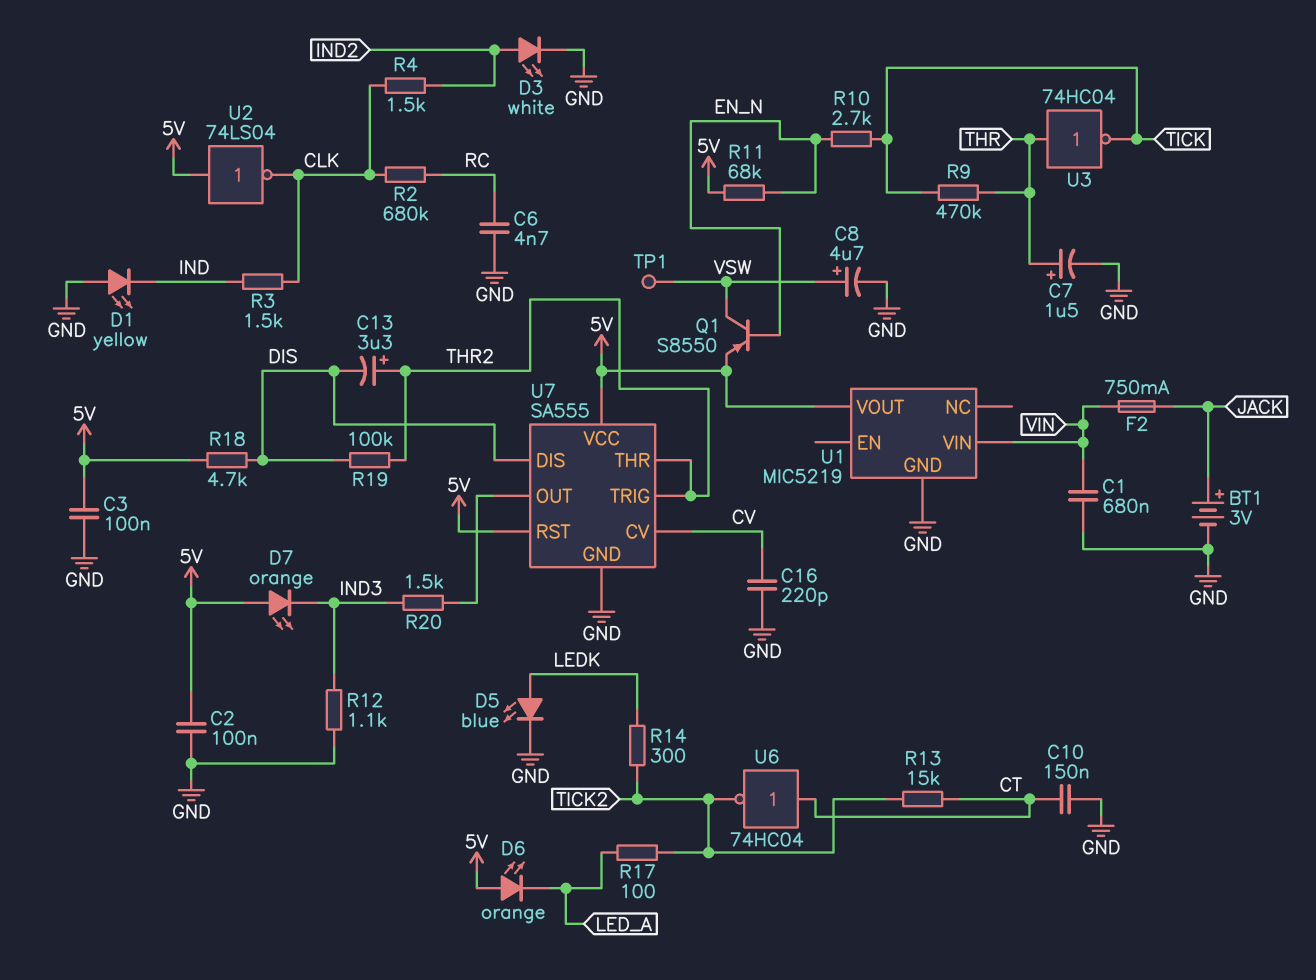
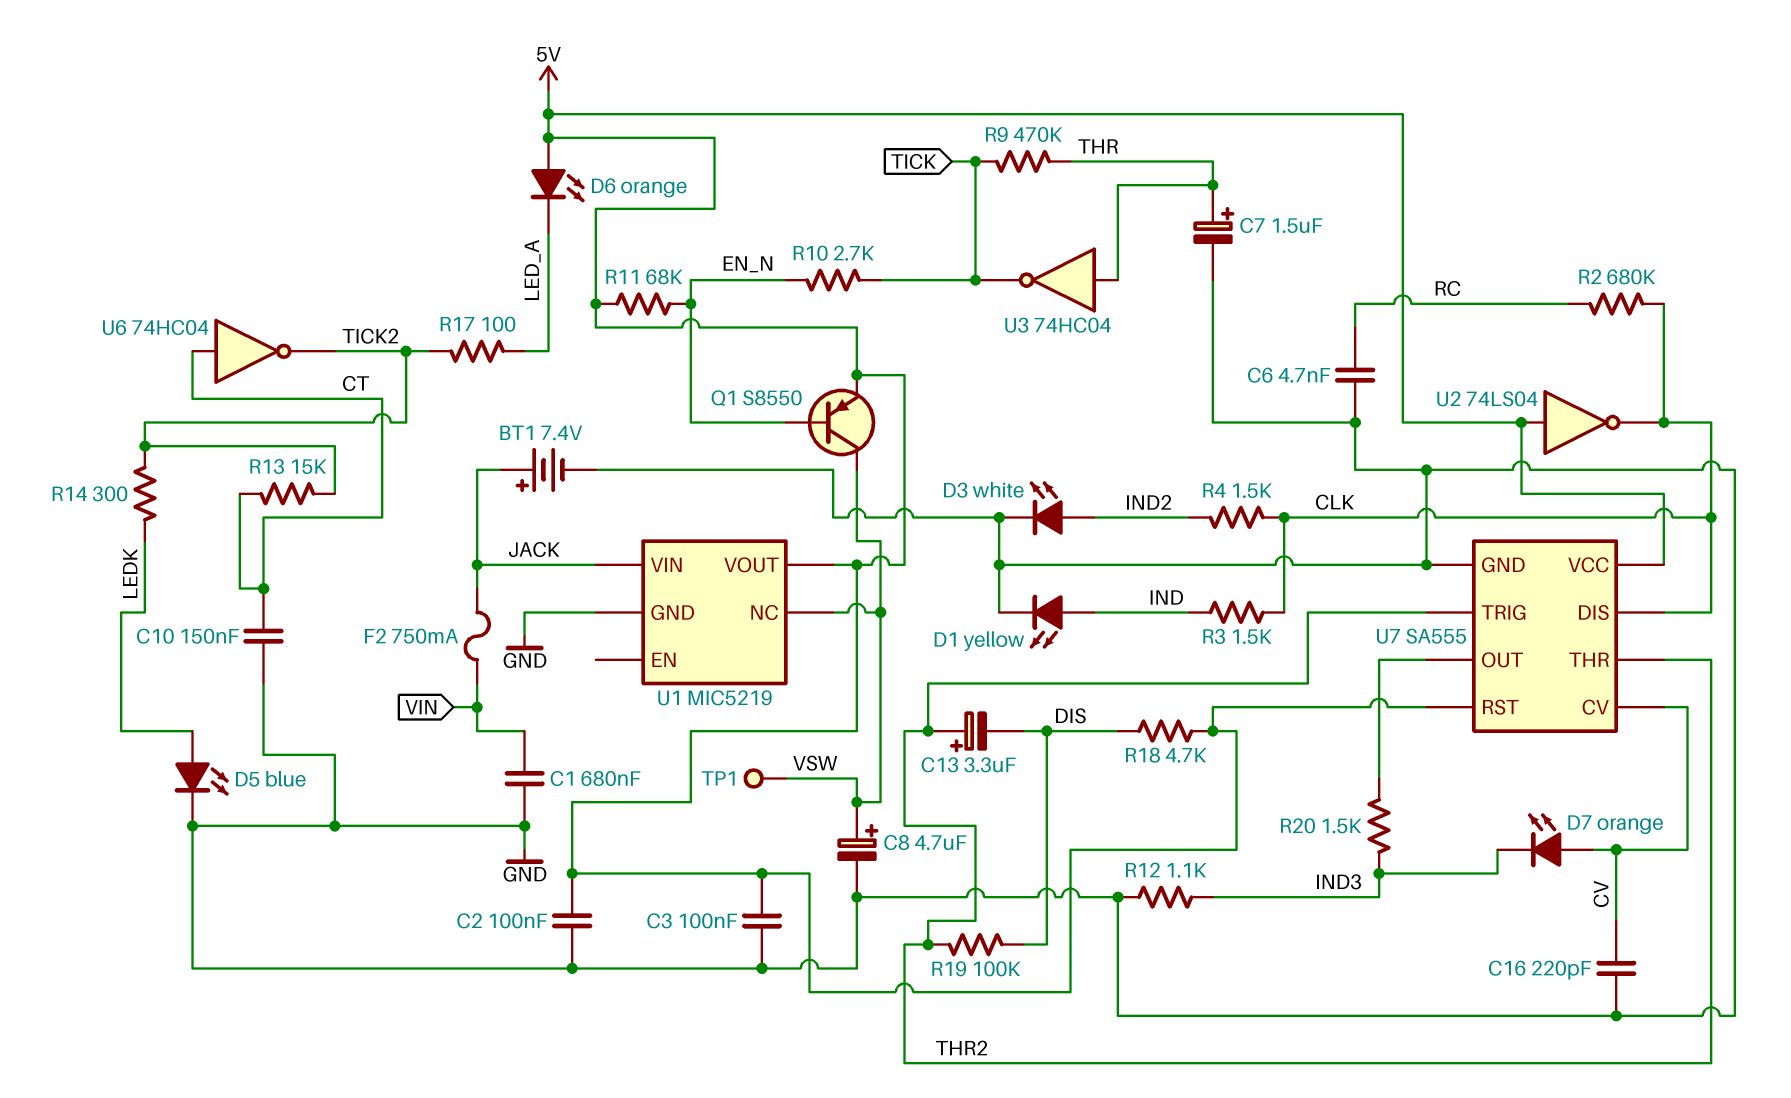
BT1: 3V (plus JACK, minus GND) -> 7.4V (plus JACK, minus GND)
D1: LED yellow (A GND, K IND) -> LED yellow (A IND, K GND)
D7: LED orange (A 5V, K IND3) -> LED orange (A CV, K IND3)
U1 pin NC: none -> VSW
U1 pin VIN: VIN -> JACK
U7 pin DIS: DIS -> CLK

